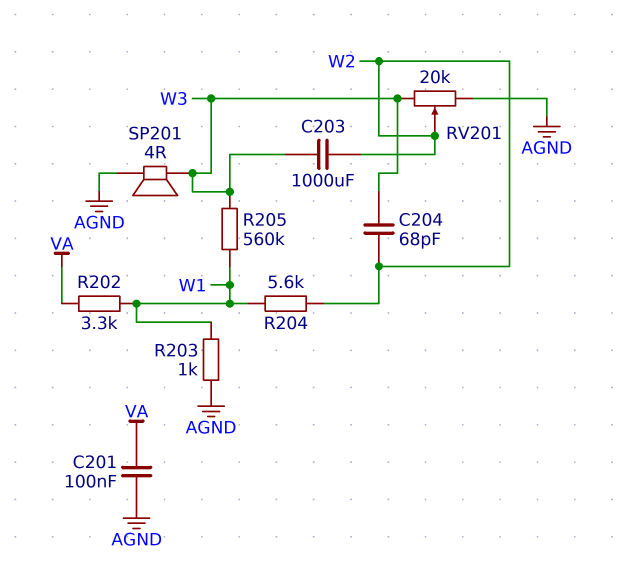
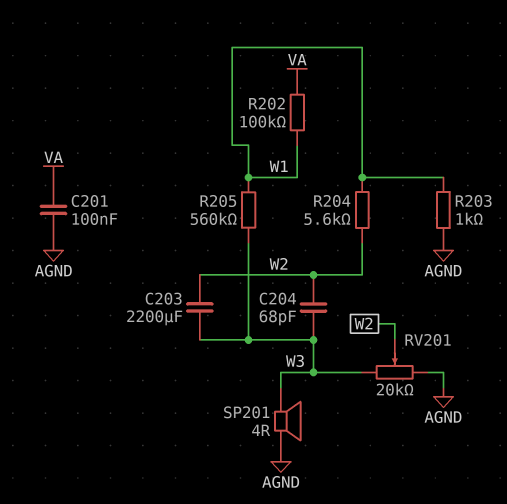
C203: 1000uF (W2, W3) -> 2200uF (W2, W3)
R202: 3.3k (VA, W1) -> 100k (VA, W1)

